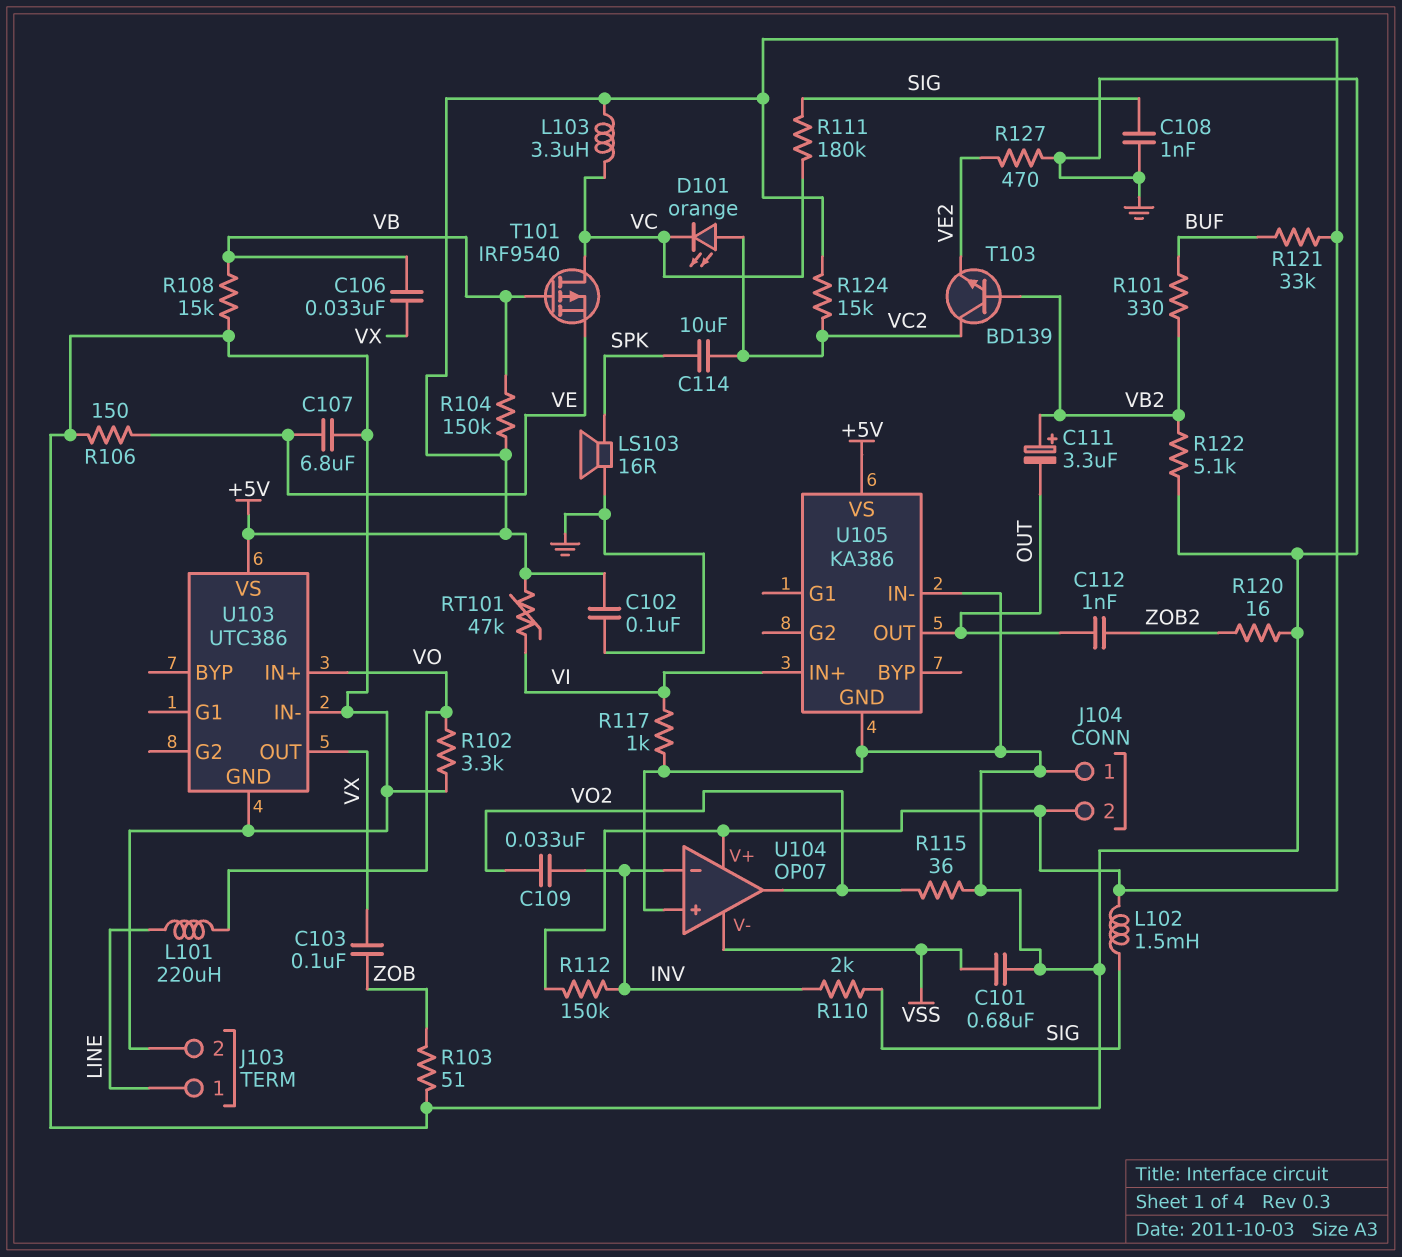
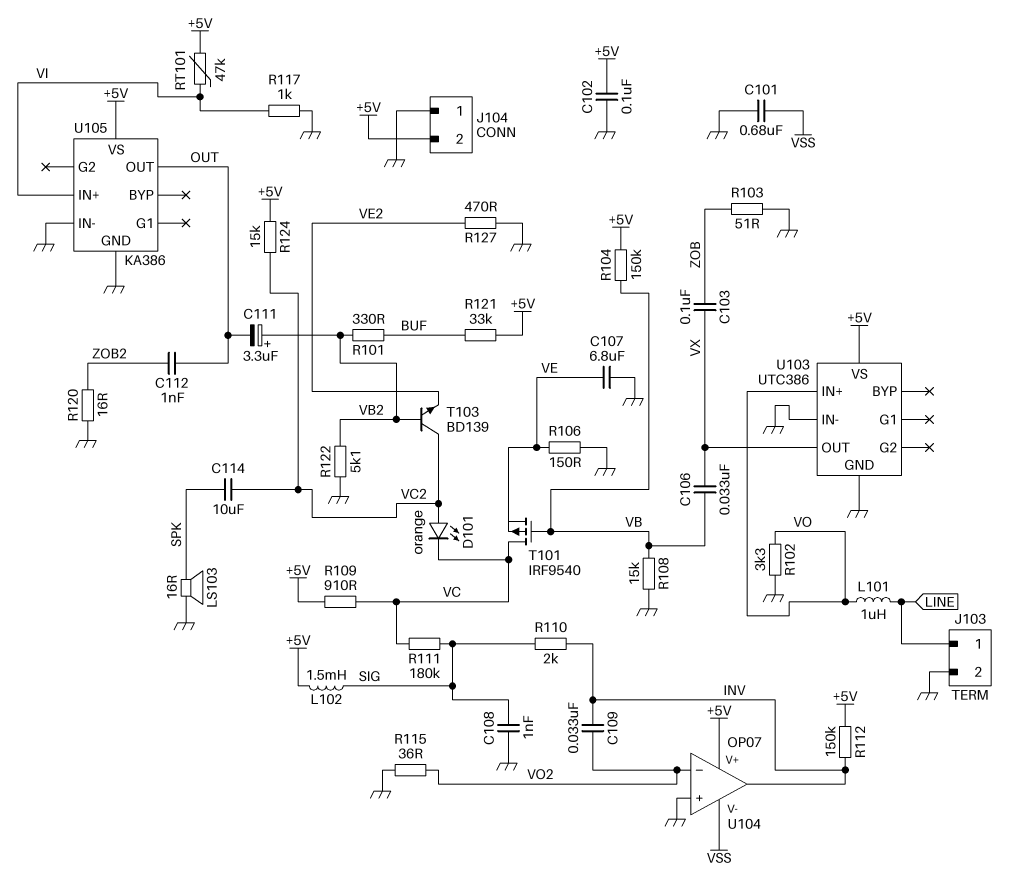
L101: 220uH (LINE, VO) -> 1uH (LINE, VO)
L103: 3.3uH (+5V, VC) -> none
R109: none -> 910 (+5V, VC)
U104 pin in-: INV -> VO2
U104 pin out: VO2 -> INV

